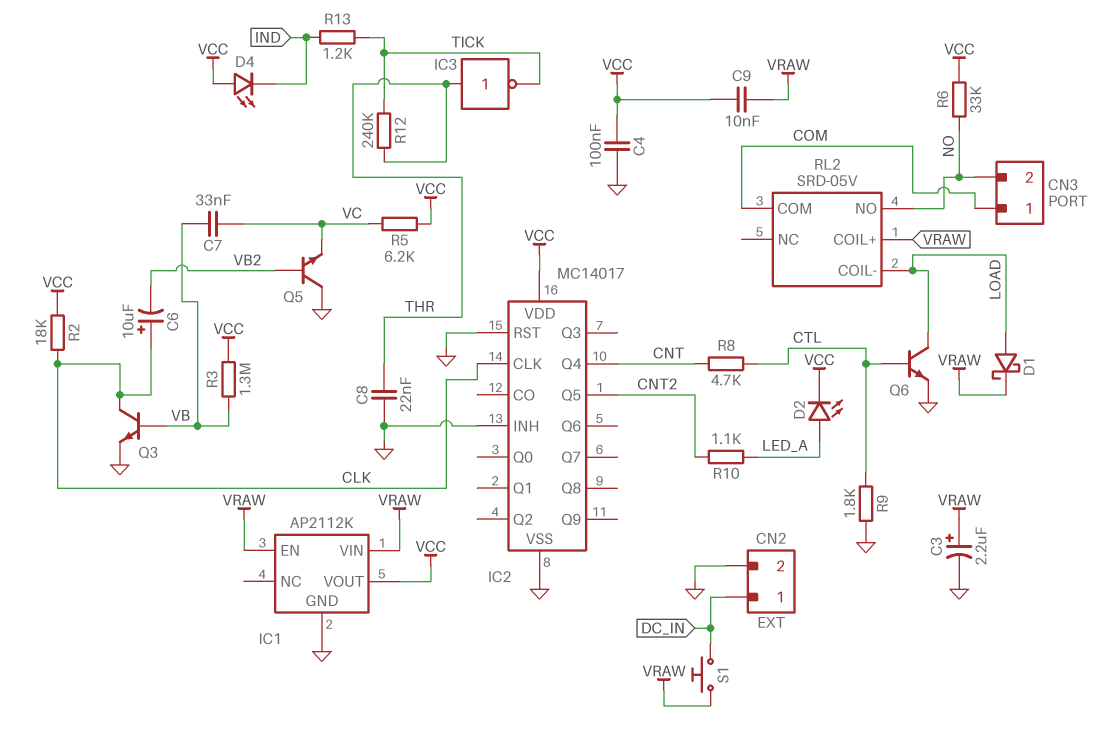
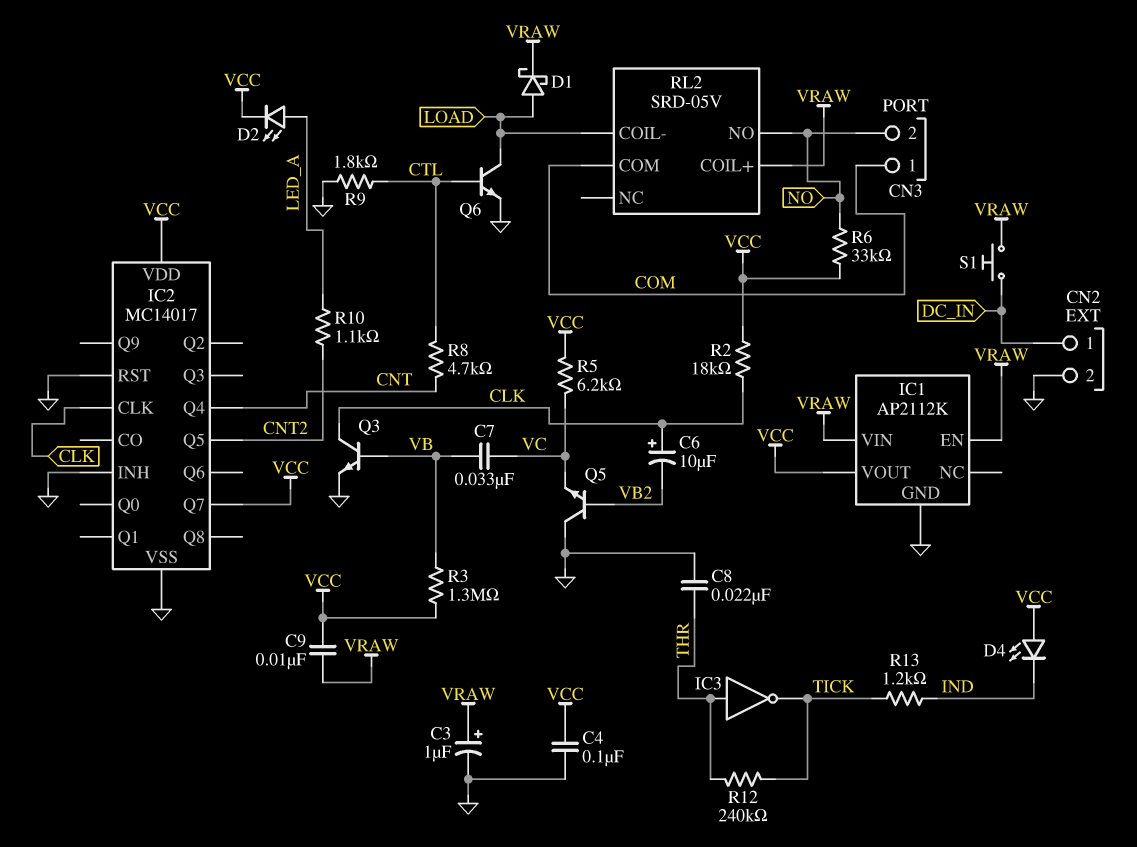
C3: 2.2uF (plus VRAW, minus GND) -> 1uF (plus VRAW, minus GND)
IC2 pin Q7: none -> VCC

